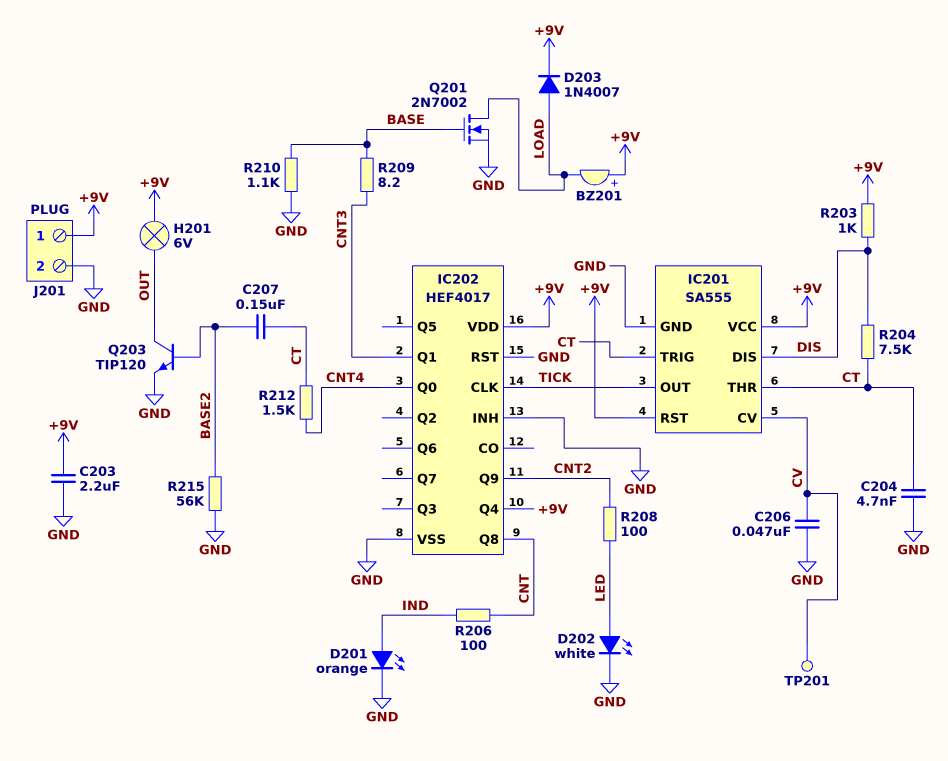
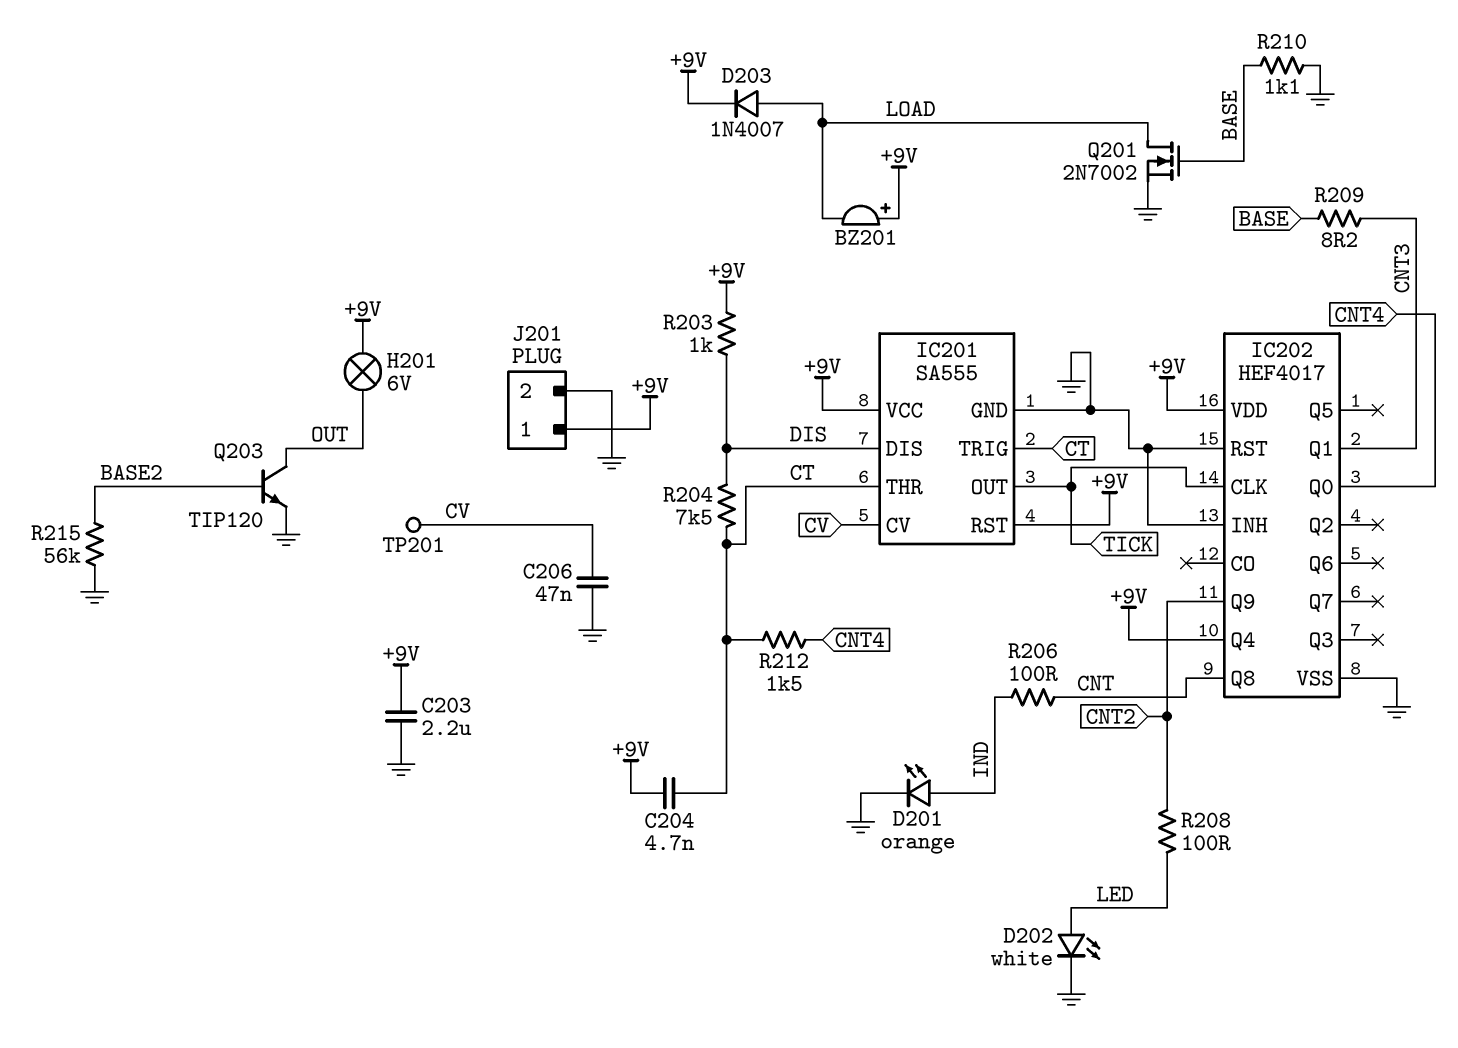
C204: 4.7nF (CT, GND) -> 4.7nF (+9V, CT)
C207: 150nF (BASE2, CT) -> none

